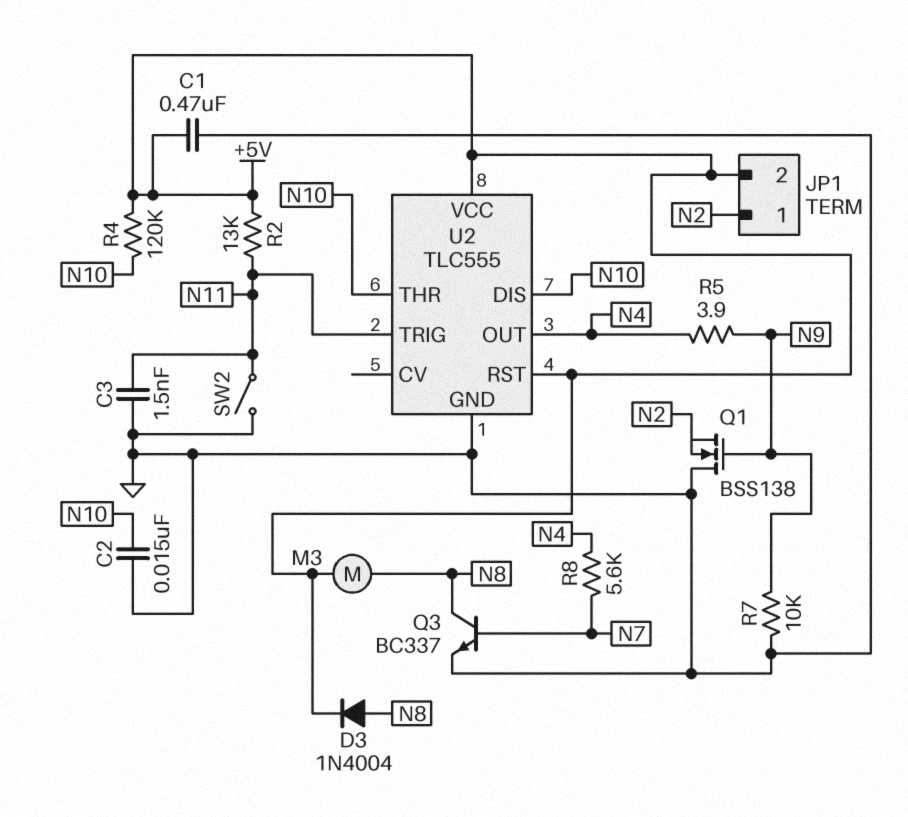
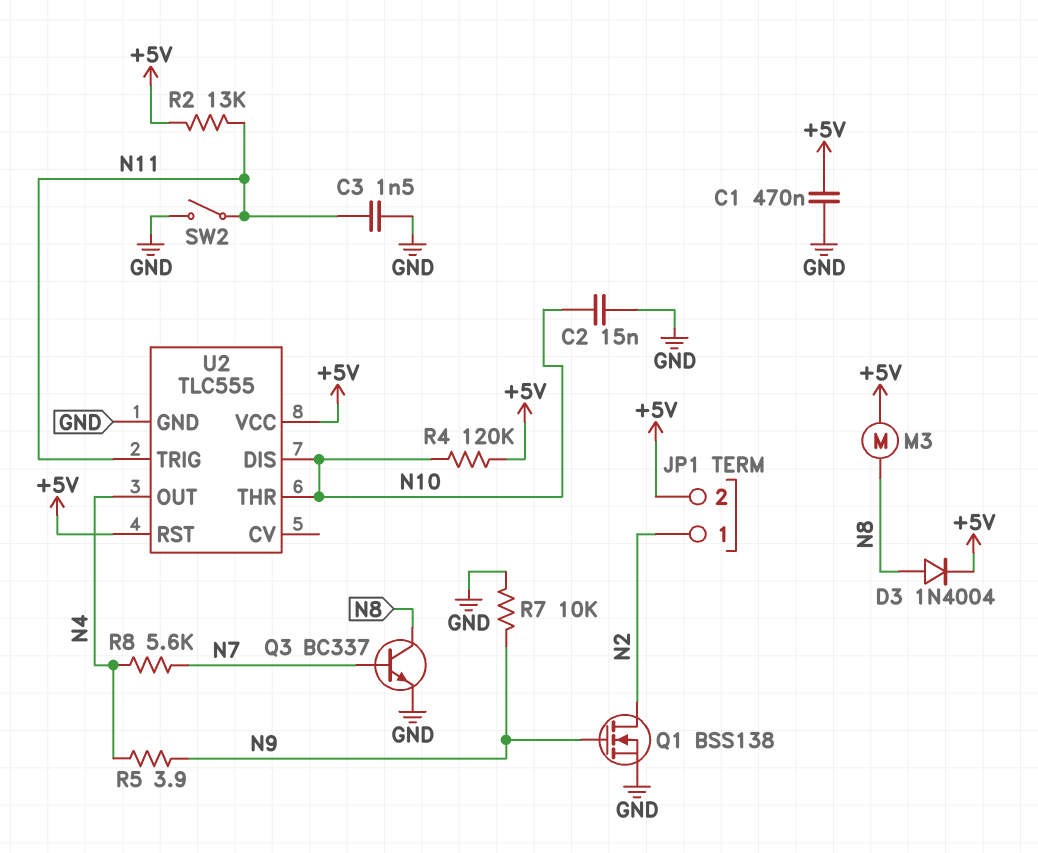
Q1: NMOS BSS138 (G N9, D GND, S N2) -> NMOS BSS138 (G N9, D N2, S GND)

